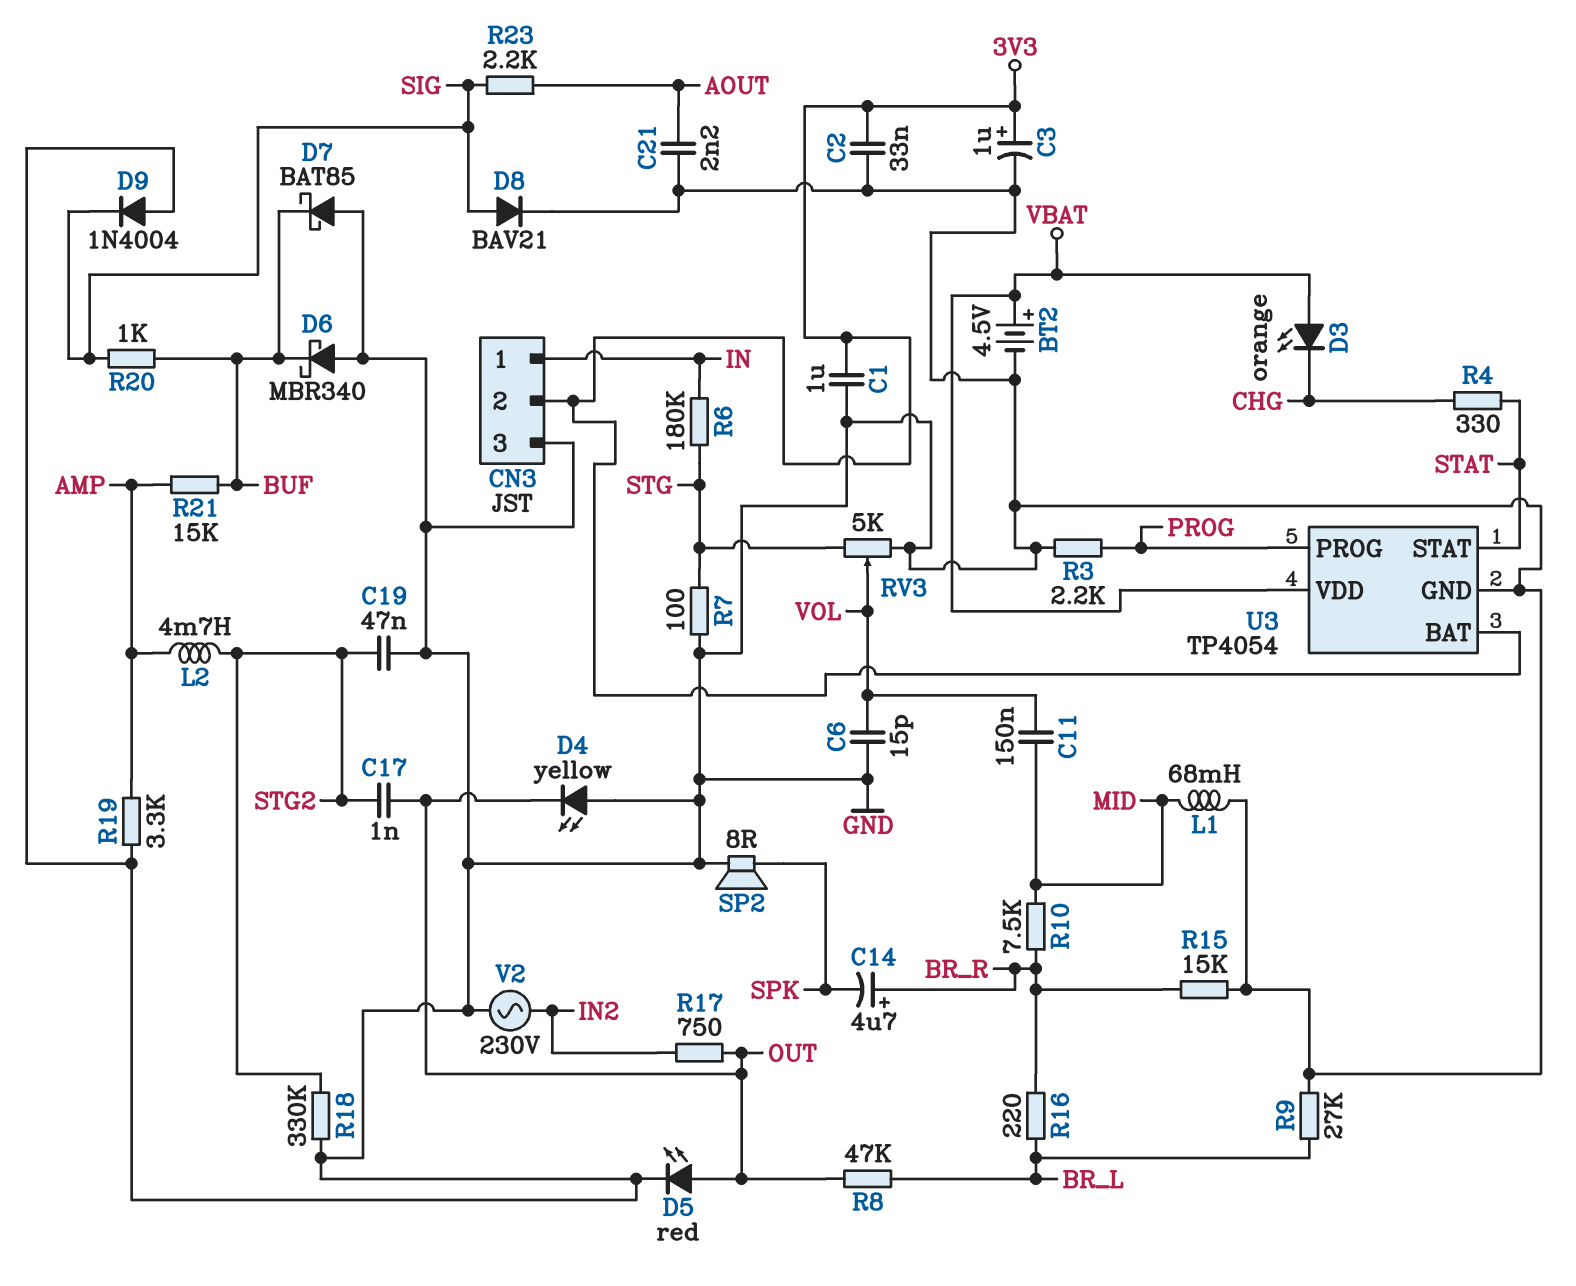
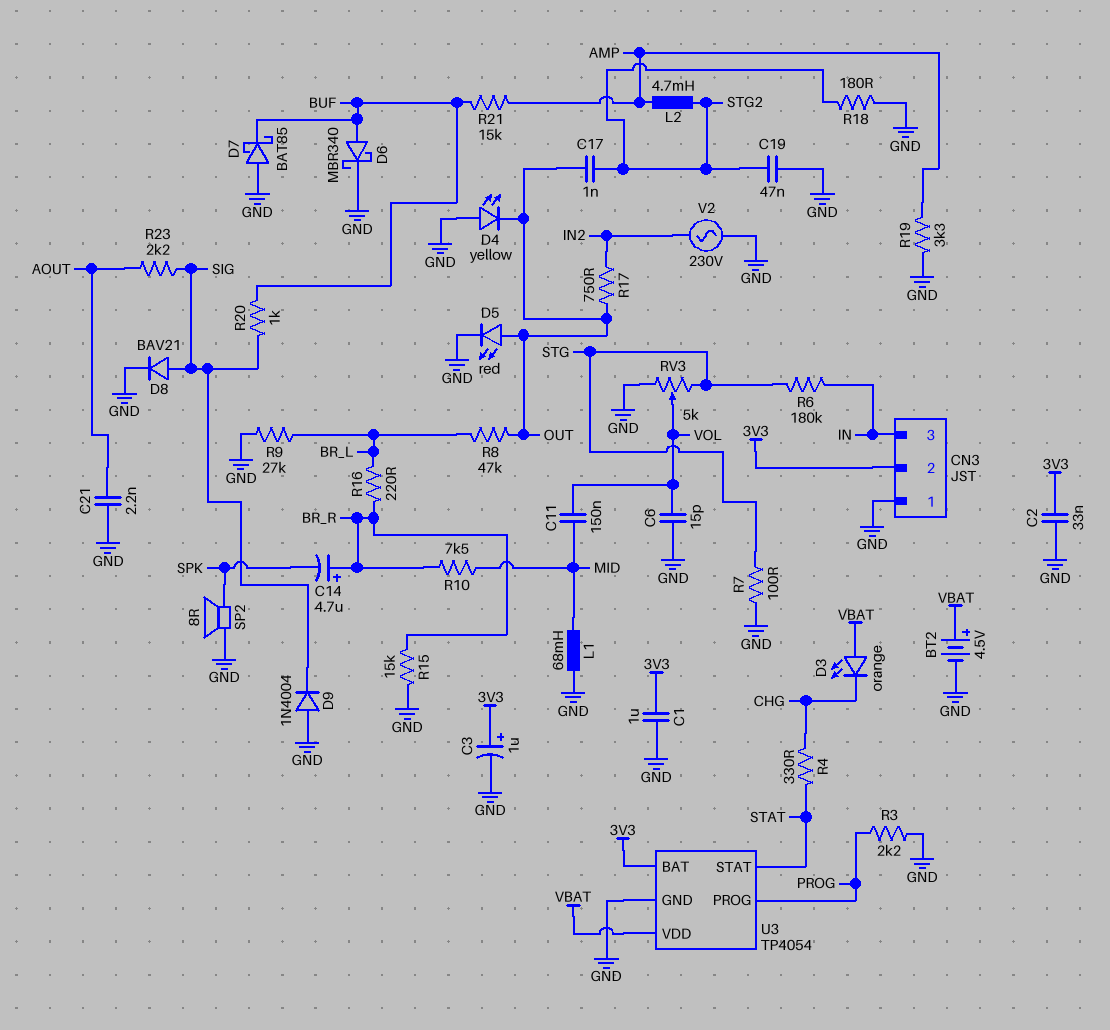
CN3 pin 1: IN -> GND
CN3 pin 3: GND -> IN
D6: schottky MBR340 (A GND, K BUF) -> schottky MBR340 (A BUF, K GND)
R18: 330k (GND, STG2) -> 180 (GND, STG2)

